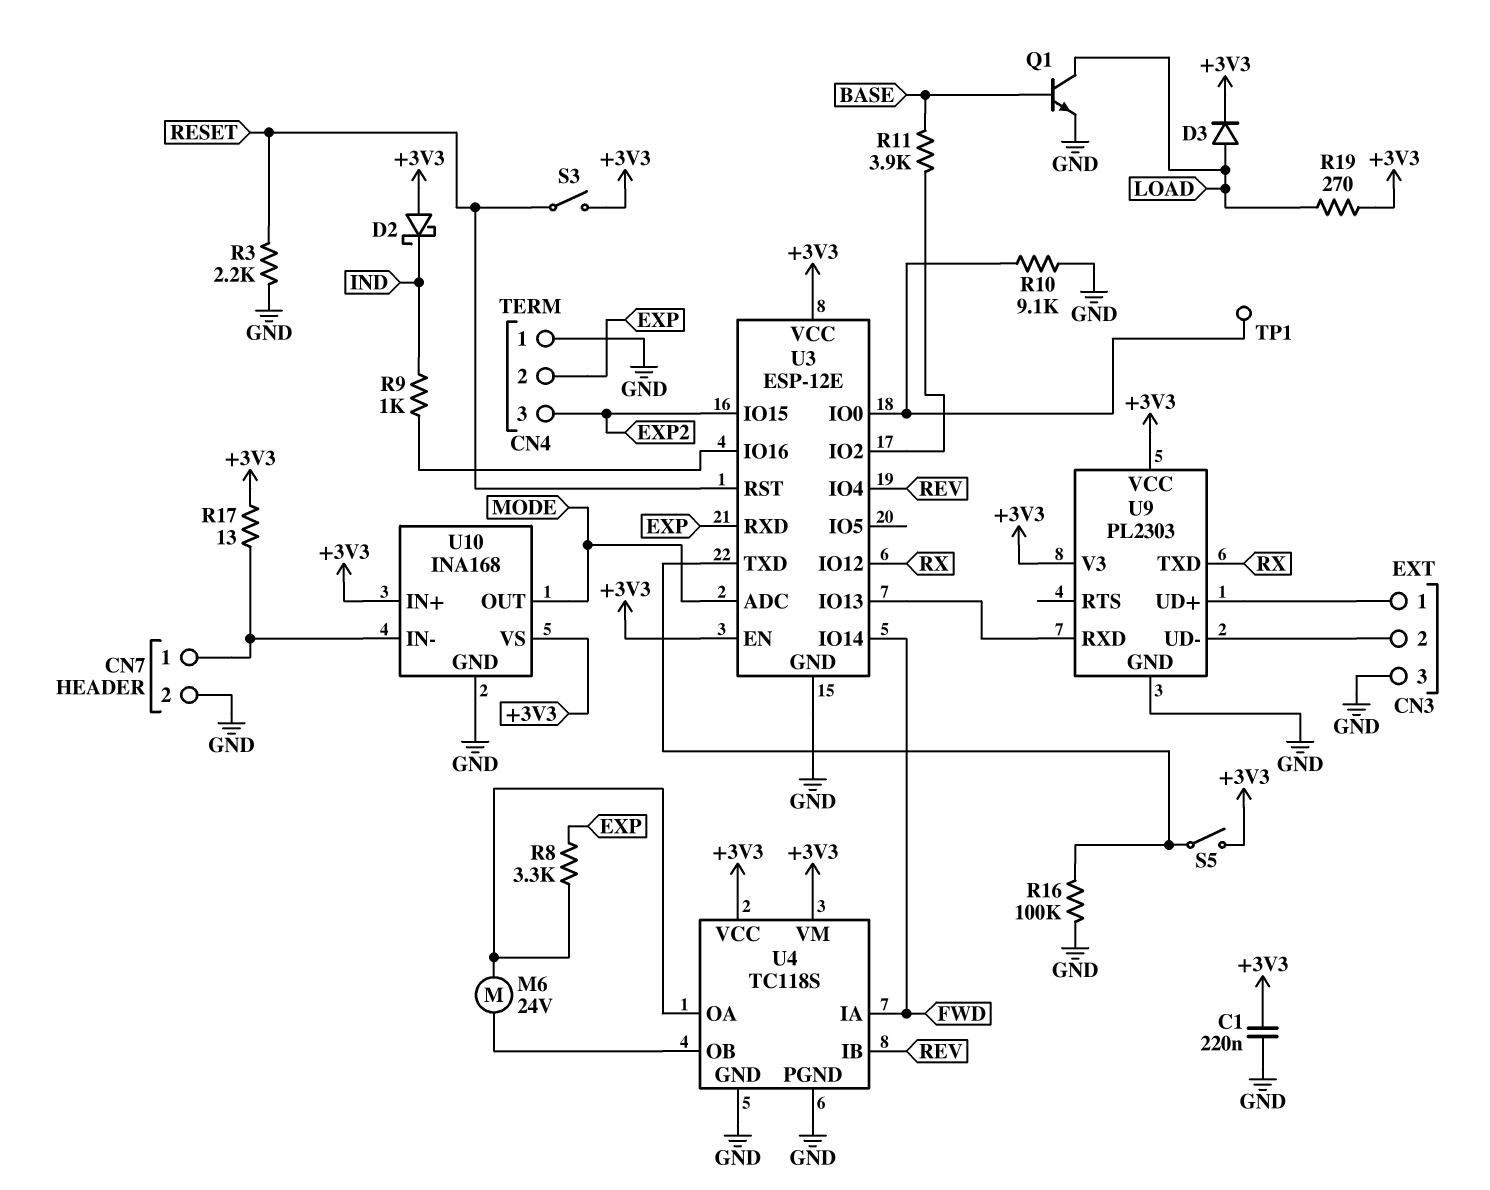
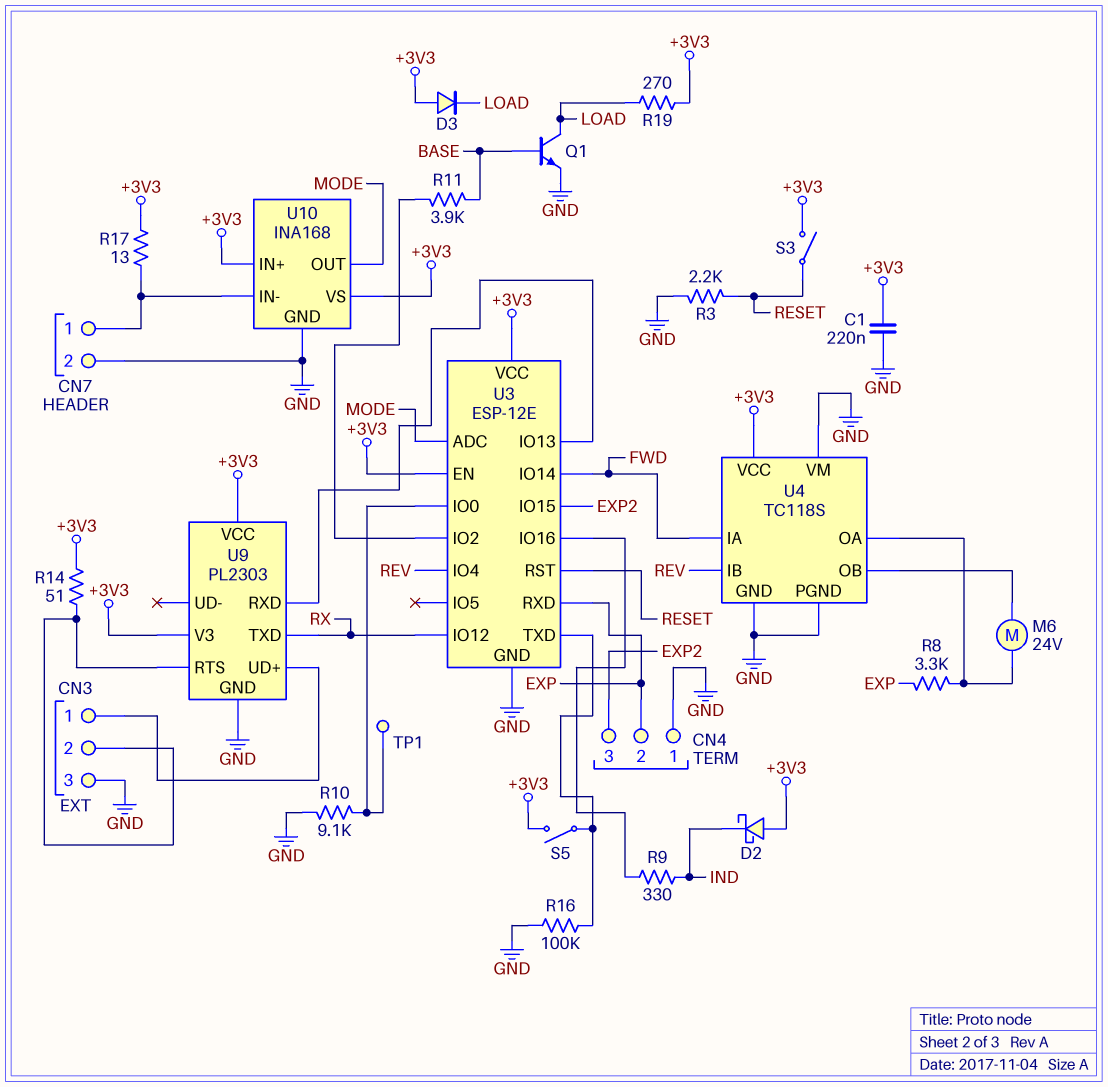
D3: diode (A LOAD, K +3V3) -> diode (A +3V3, K LOAD)
R9: 1k (IND, U3/IO16) -> 330 (IND, U3/IO16)
R14: none -> 51 (+3V3, CN3/2)
U4 pin VM: +3V3 -> GND
U9 pin RTS: none -> CN3/2
U9 pin UD-: CN3/2 -> none

